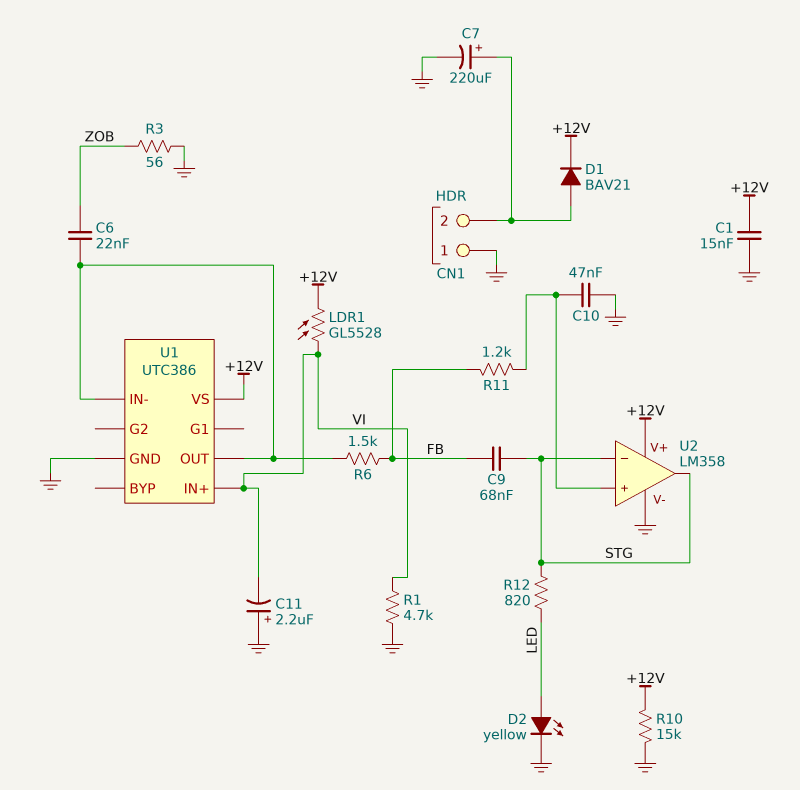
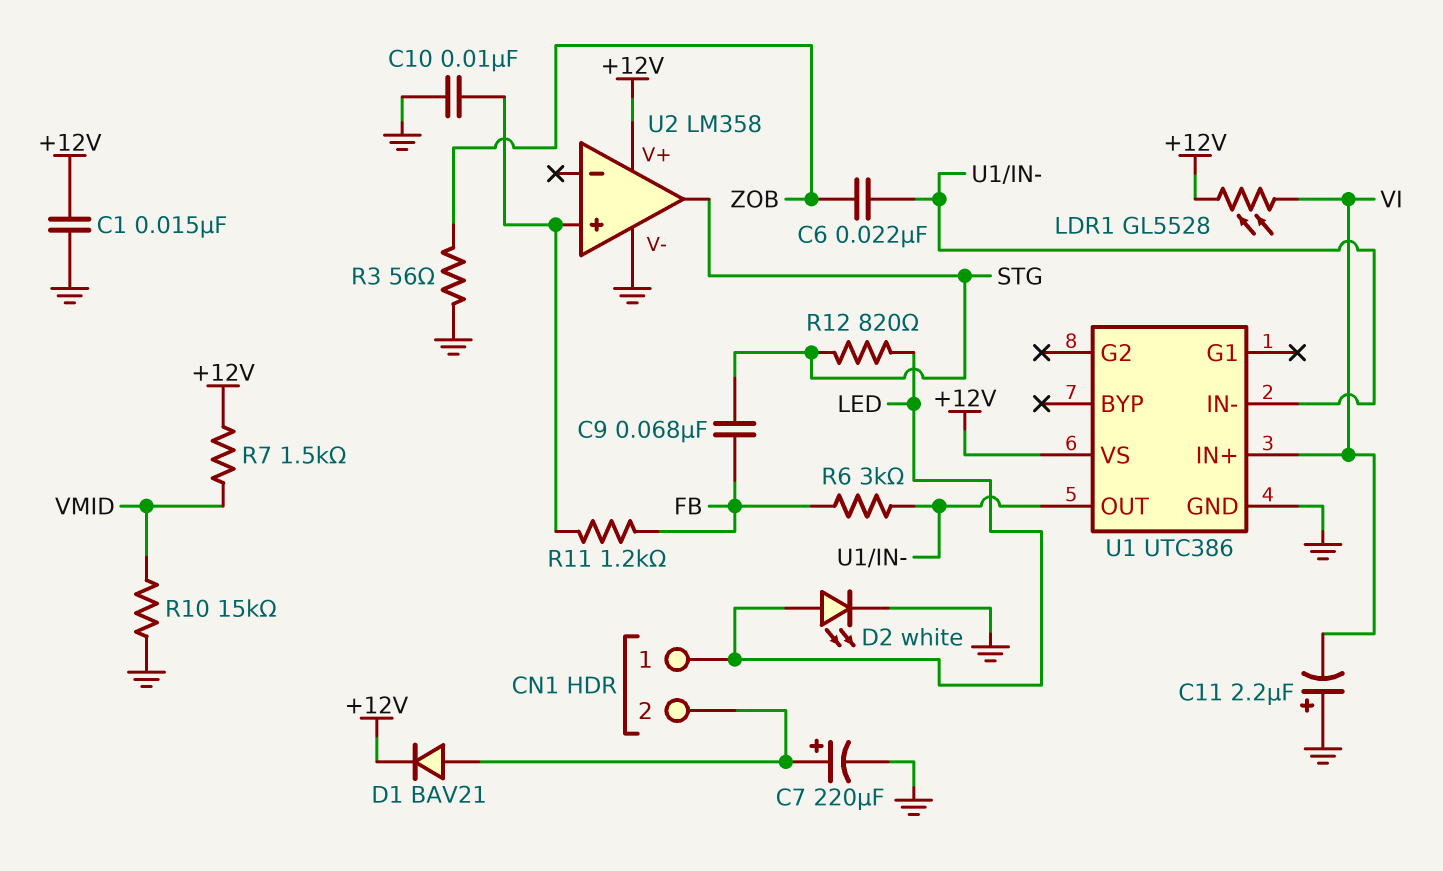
C10: 47nF (GND, U2/in+) -> 10nF (GND, U2/in+)
CN1 pin 1: GND -> LED
D2: LED yellow (A LED, K GND) -> LED white (A LED, K GND)
R1: 4.7k (GND, VI) -> none
R6: 1.5k (FB, U1/IN-) -> 3k (FB, U1/IN-)
R7: none -> 1.5k (+12V, VMID)
R10: 15k (+12V, GND) -> 15k (GND, VMID)
U2 pin in-: STG -> none

